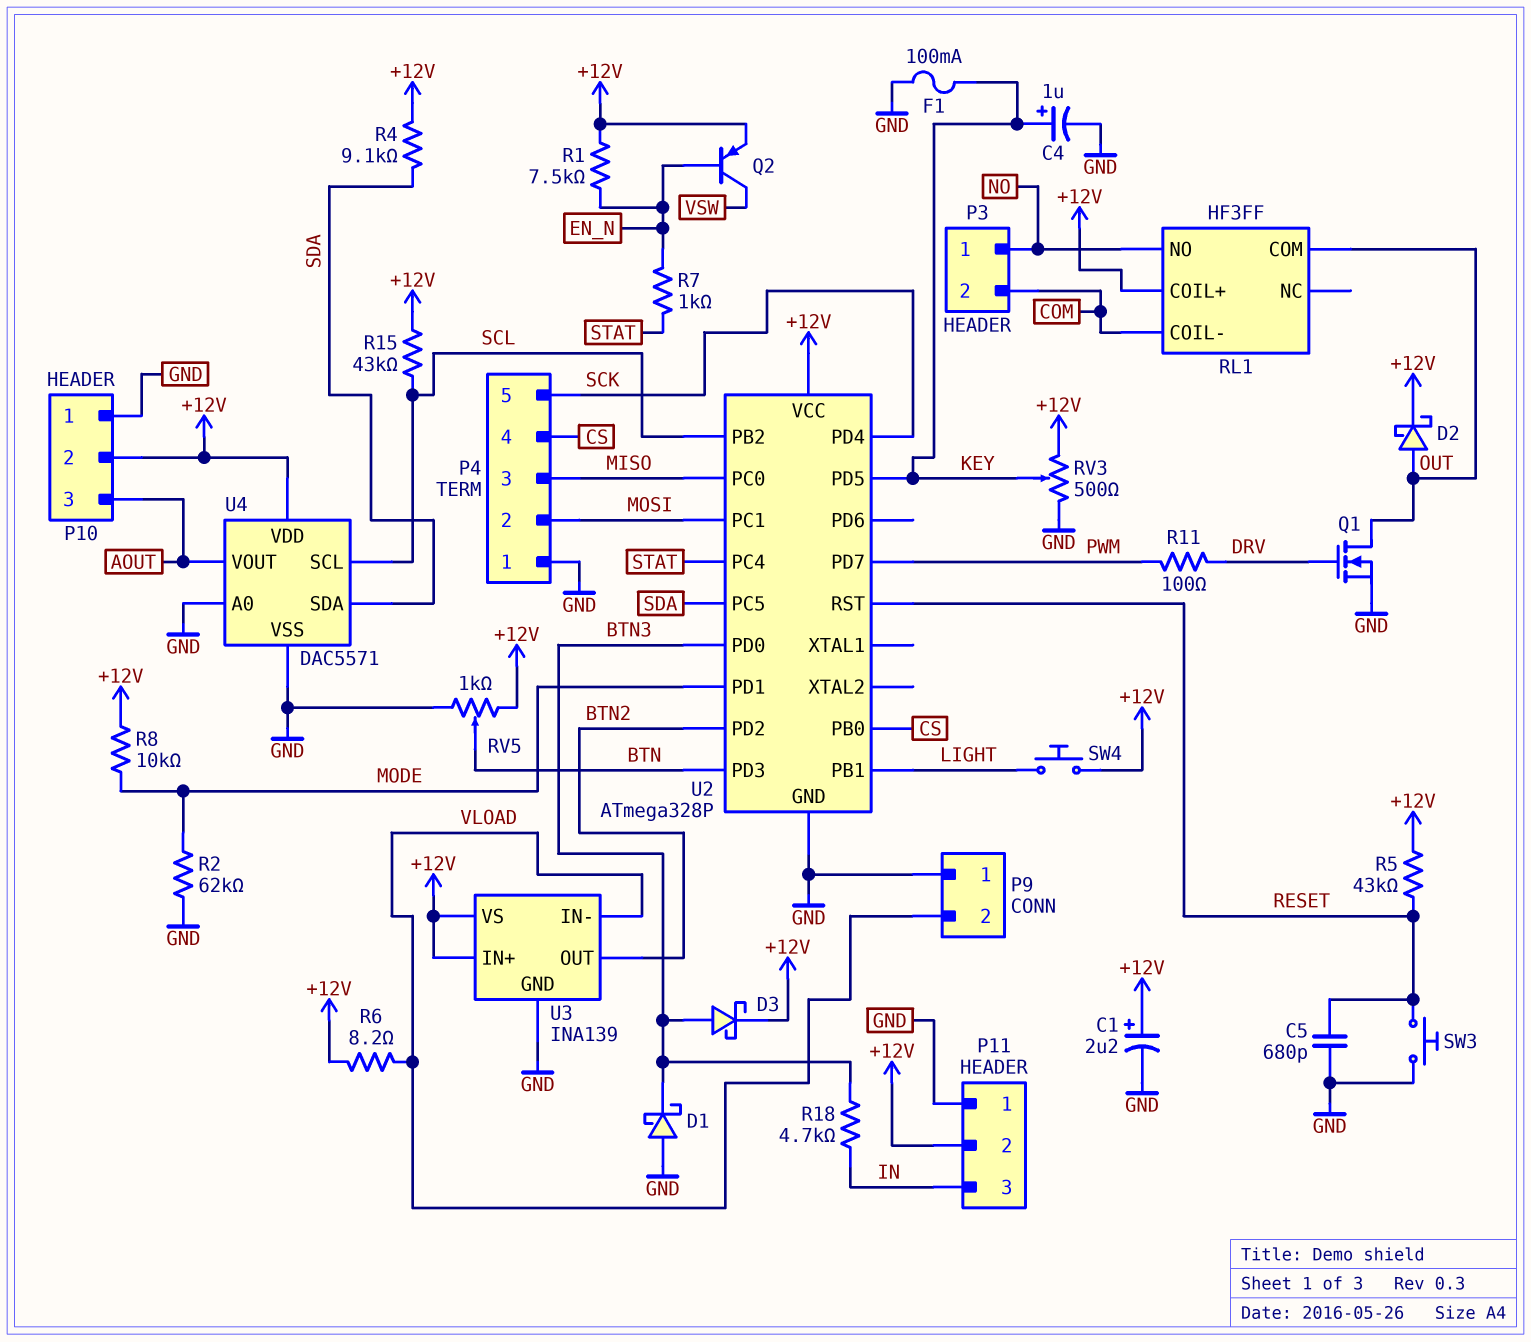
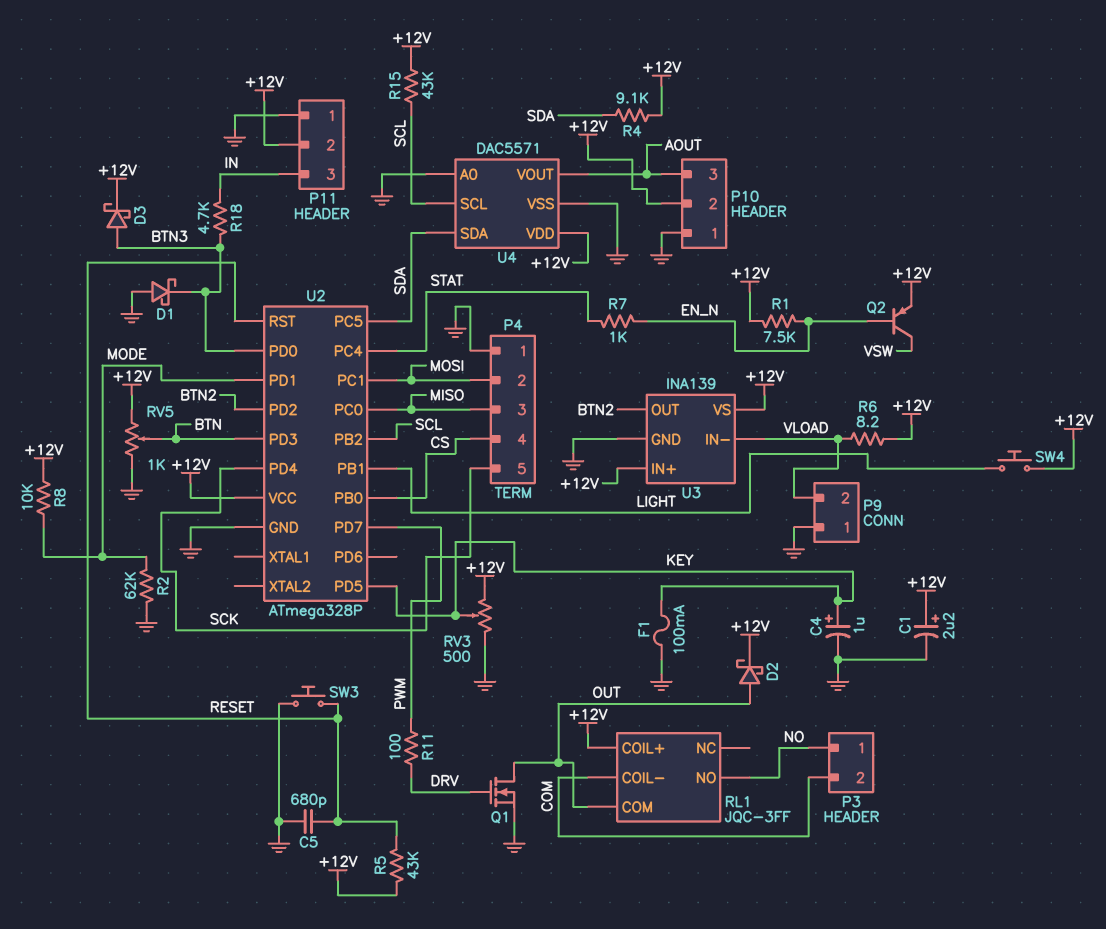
RL1: HF3FF -> JQC-3FF

